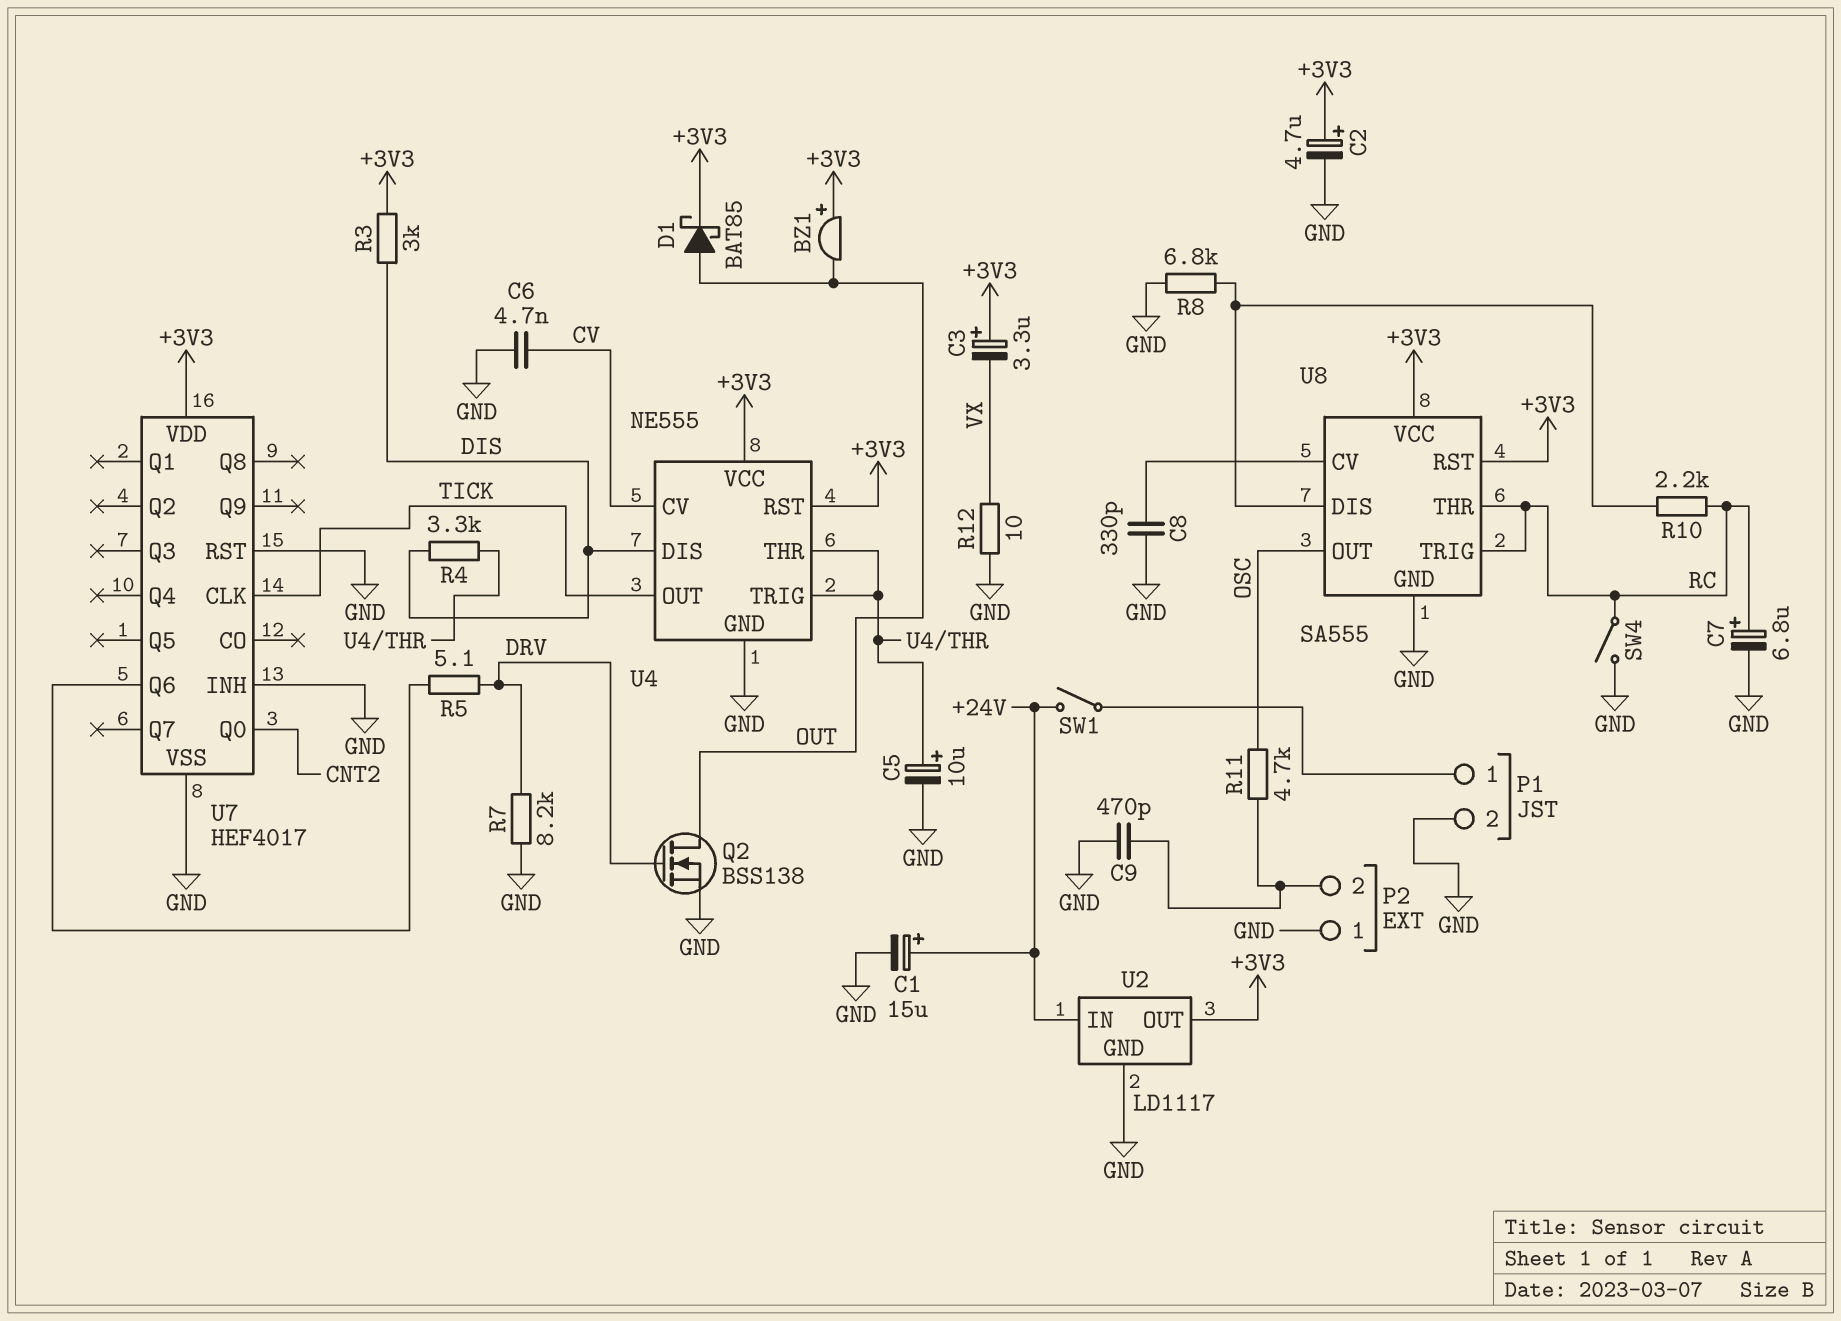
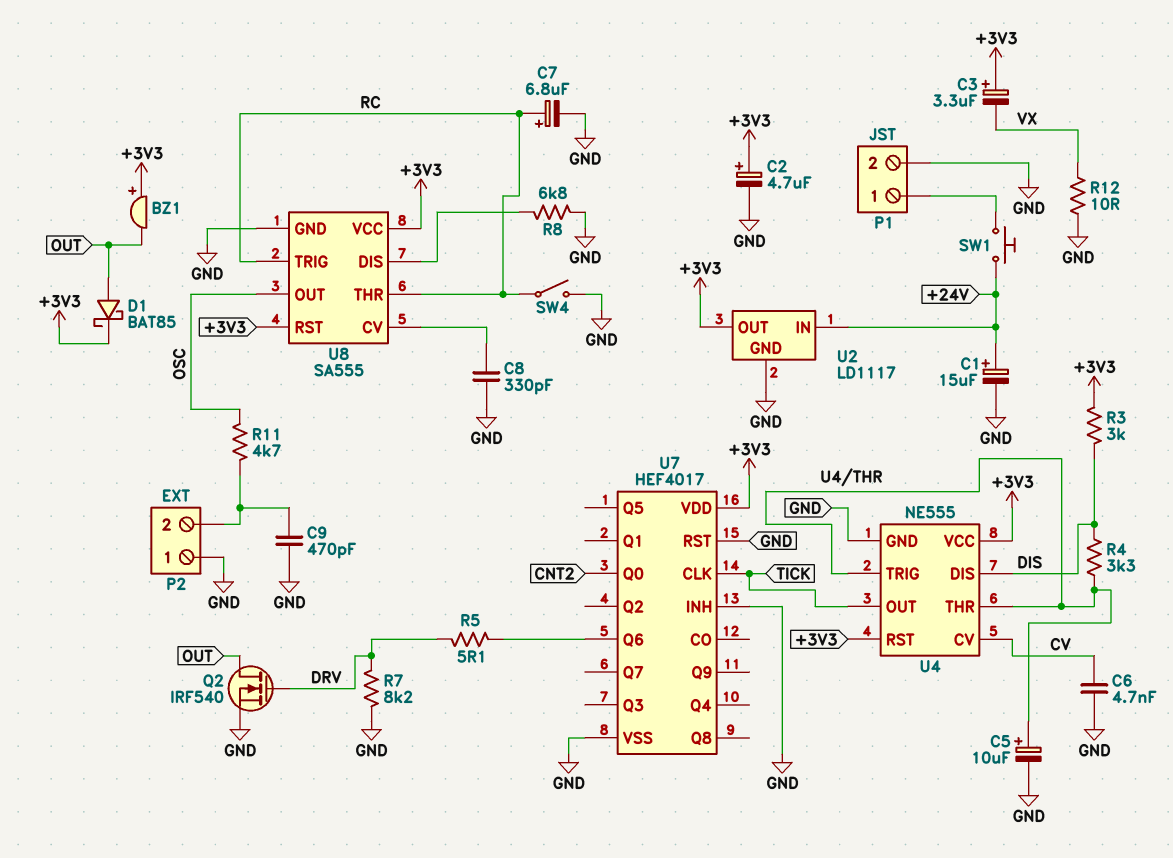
Q2: NMOS BSS138 (G DRV, D OUT, S GND) -> NMOS IRF540 (G DRV, D OUT, S GND)
R10: 2.2k (RC, U8/DIS) -> none
SW1: switch (+24V, P1/1) -> button (+24V, P1/1)

